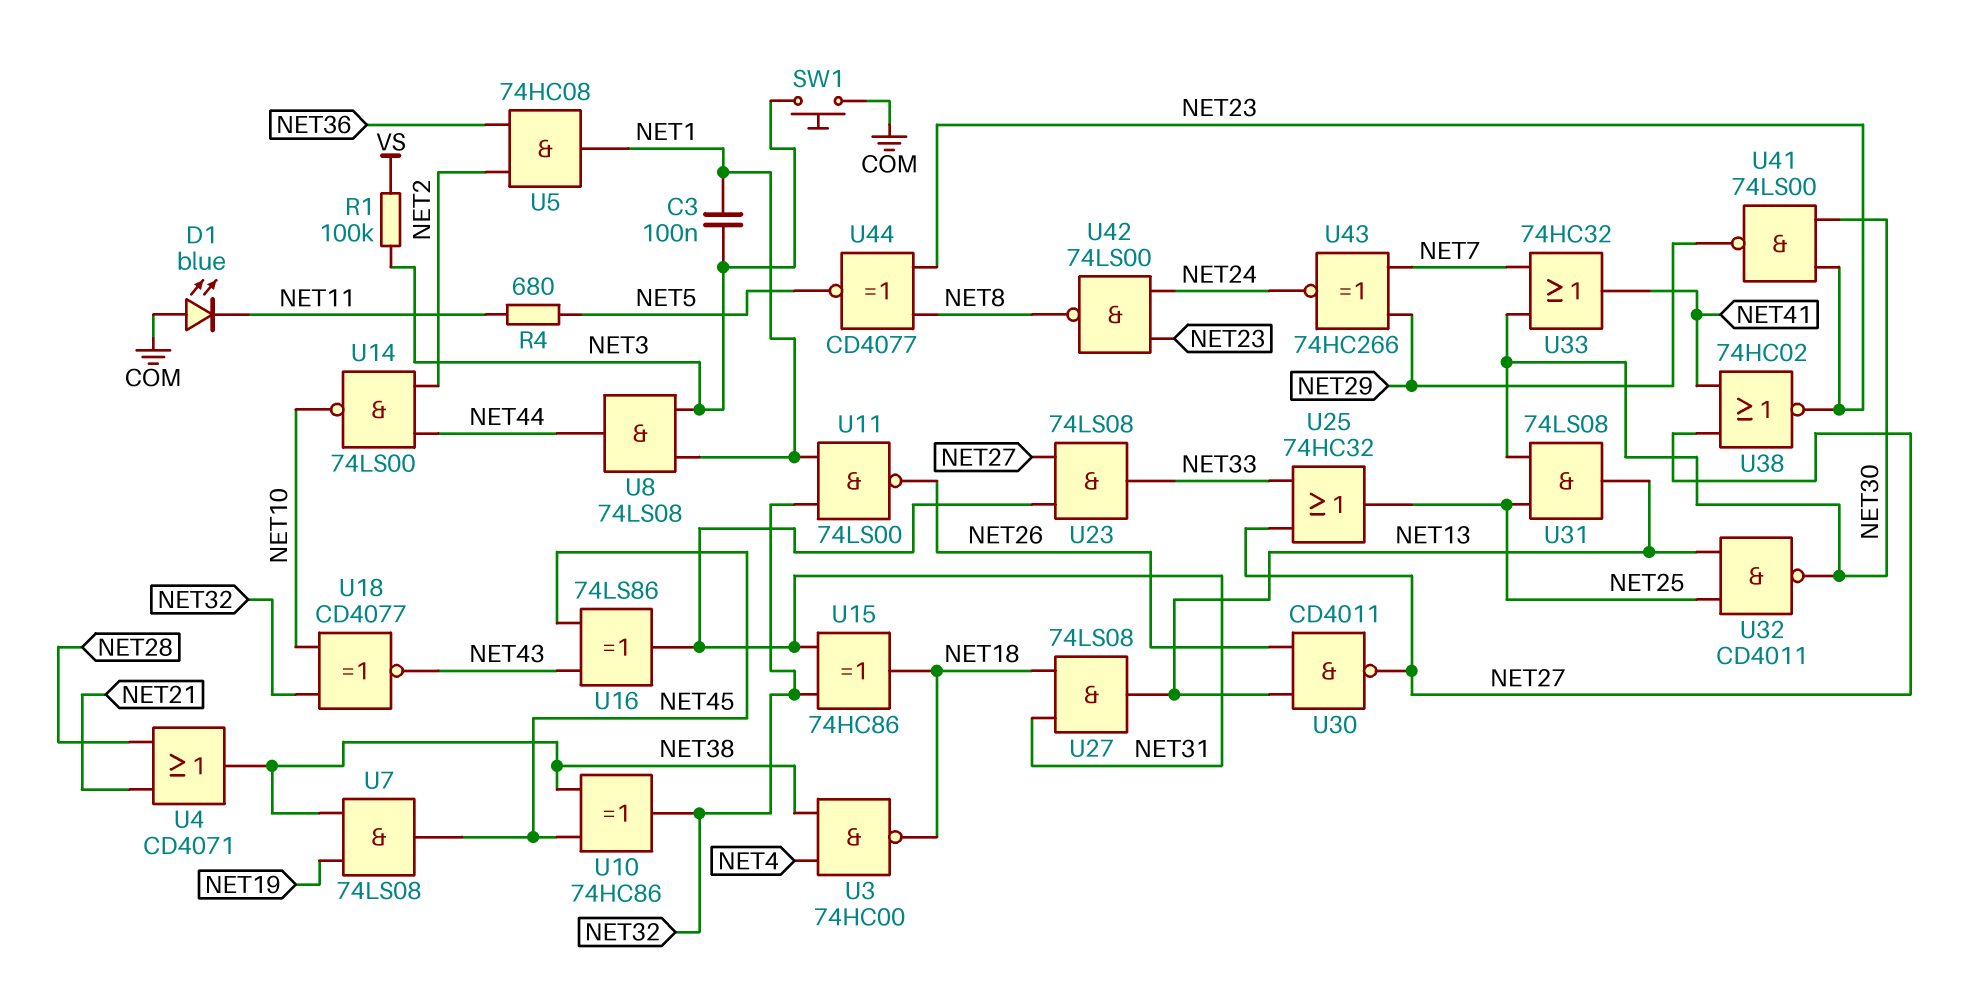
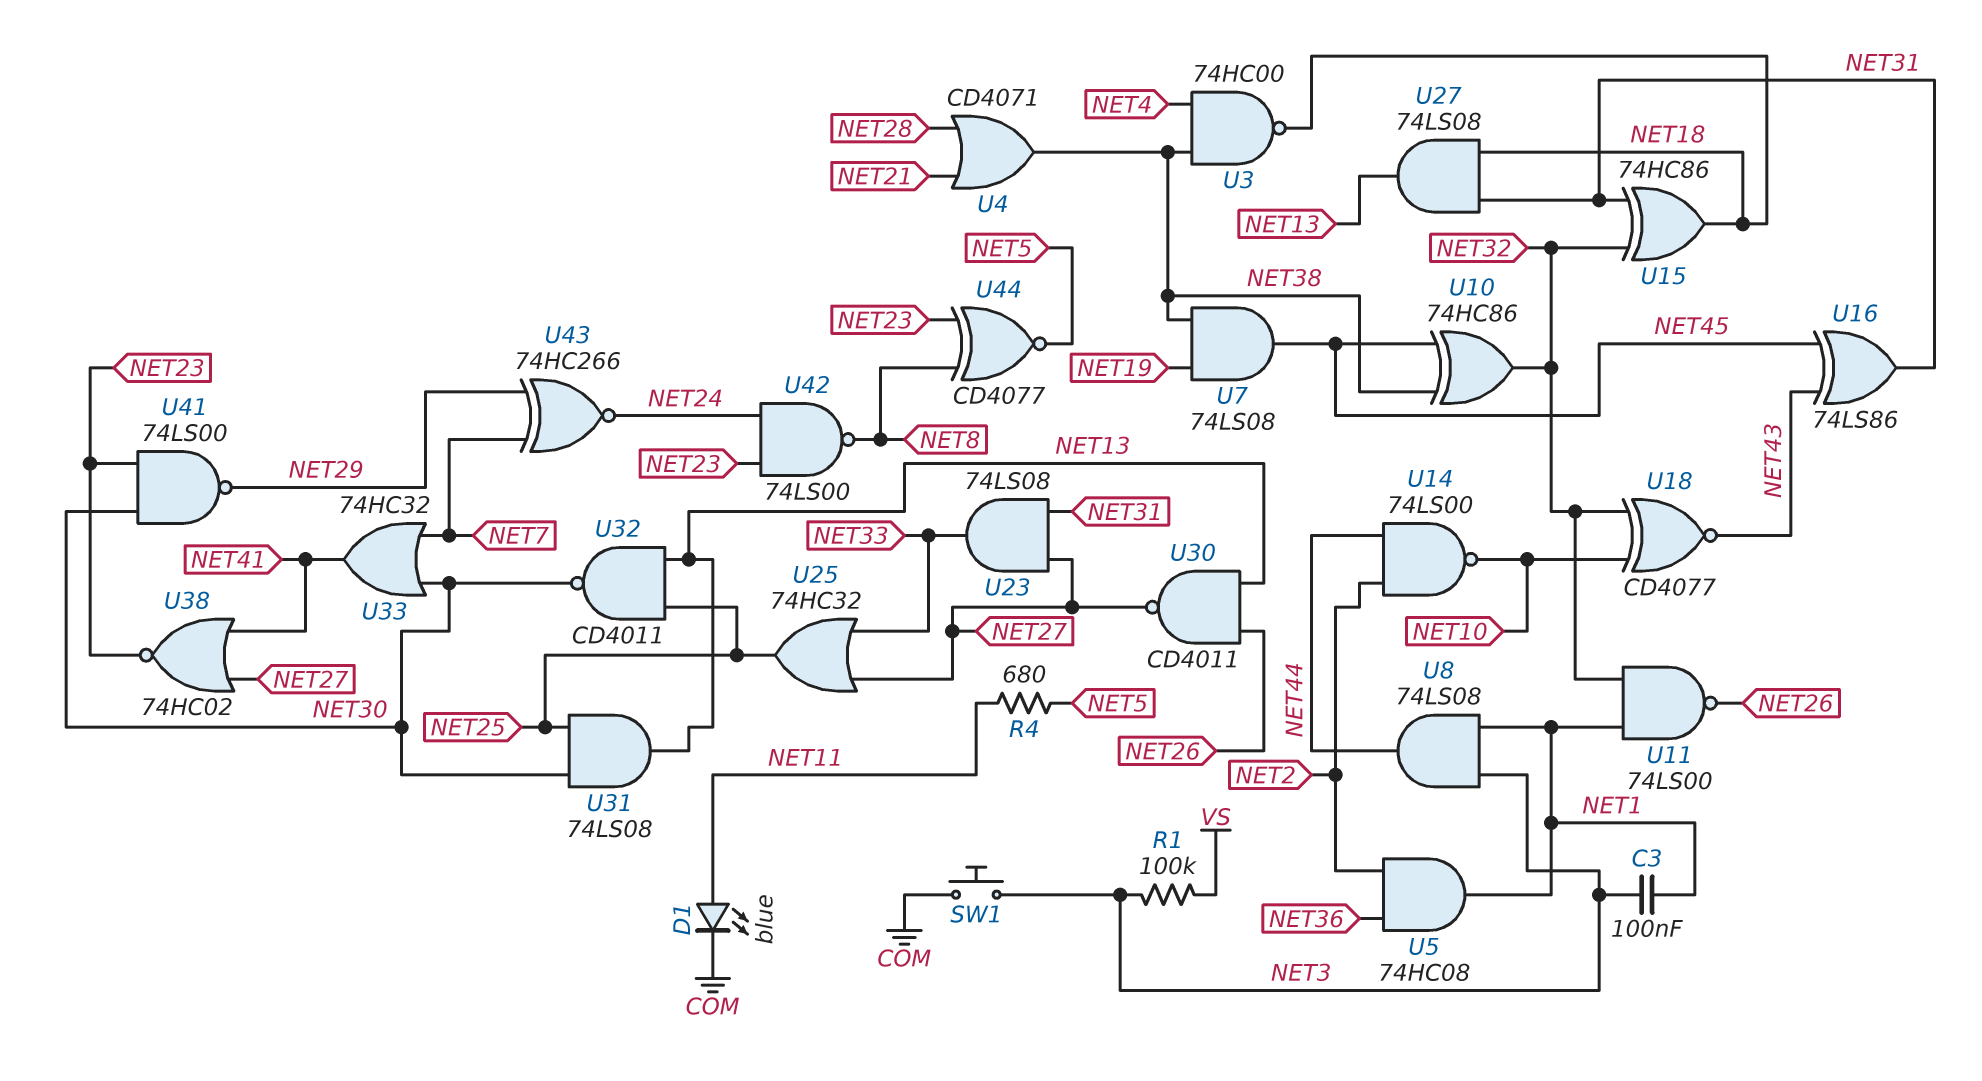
D1: LED blue (A COM, K NET11) -> LED blue (A NET11, K COM)

